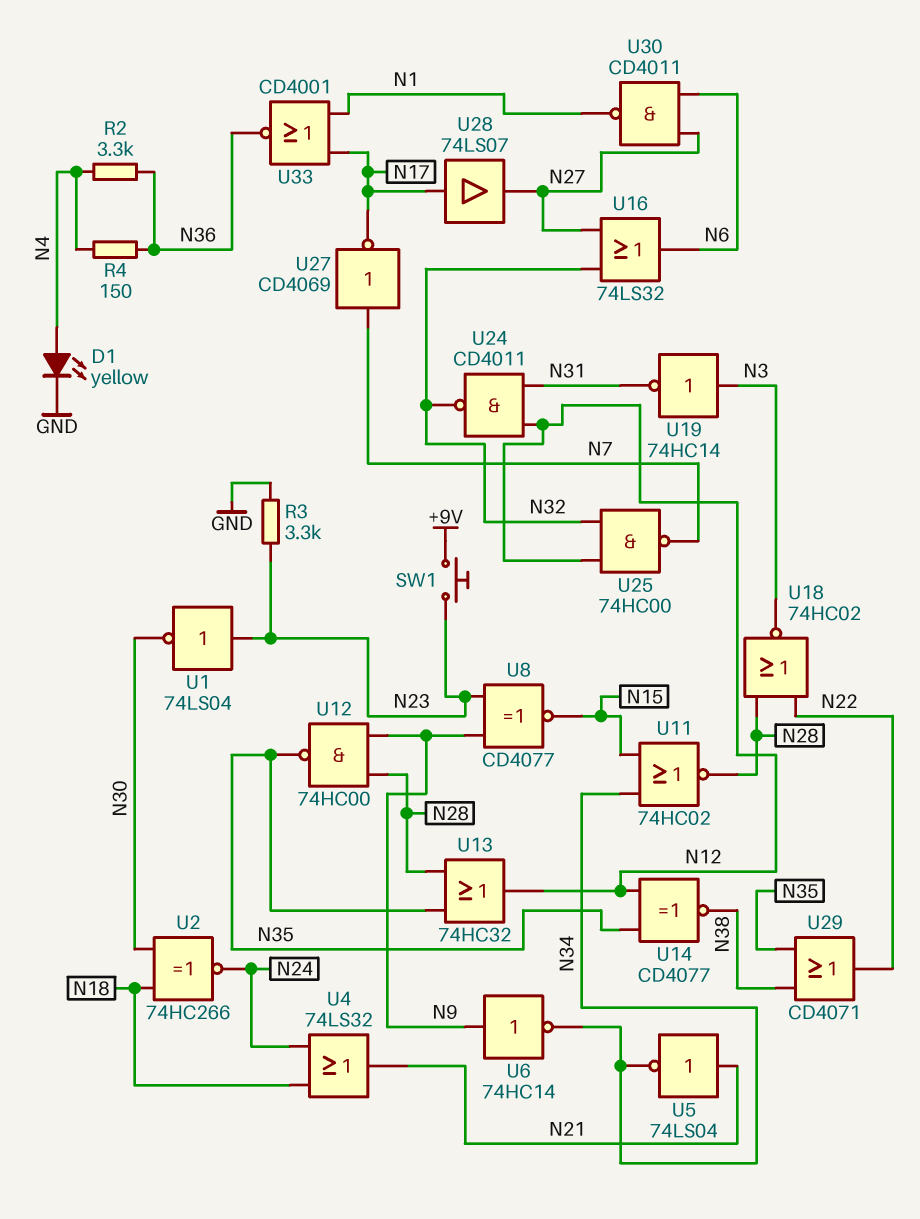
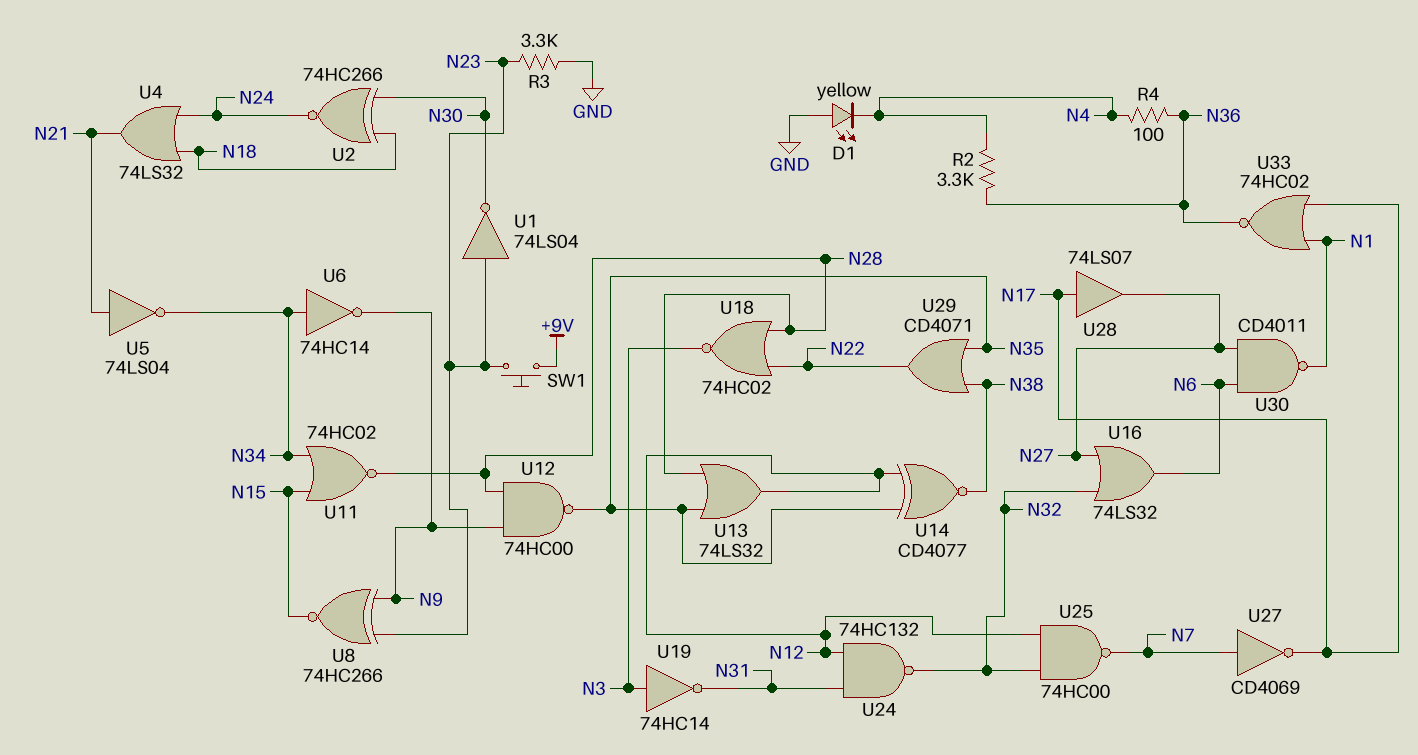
D1: LED yellow (A N4, K GND) -> LED yellow (A GND, K N4)
R4: 150 (N4, N36) -> 100 (N4, N36)
U6: NOT 74HC14 (in N9, out N34) -> NOT 74HC14 (in N34, out N9)
U8: XNOR CD4077 (in N9, in N23, out N15) -> XNOR 74HC266 (in N9, in N23, out N15)
U13: OR 74HC32 (in N28, in N35, out N12) -> OR 74LS32 (in N28, in N35, out N12)
U24: NAND CD4011 (in N12, in N31, out N32) -> NAND 74HC132 (in N12, in N31, out N32)
U33: NOR CD4001 (in N1, in N17, out N36) -> NOR 74HC02 (in N1, in N17, out N36)

